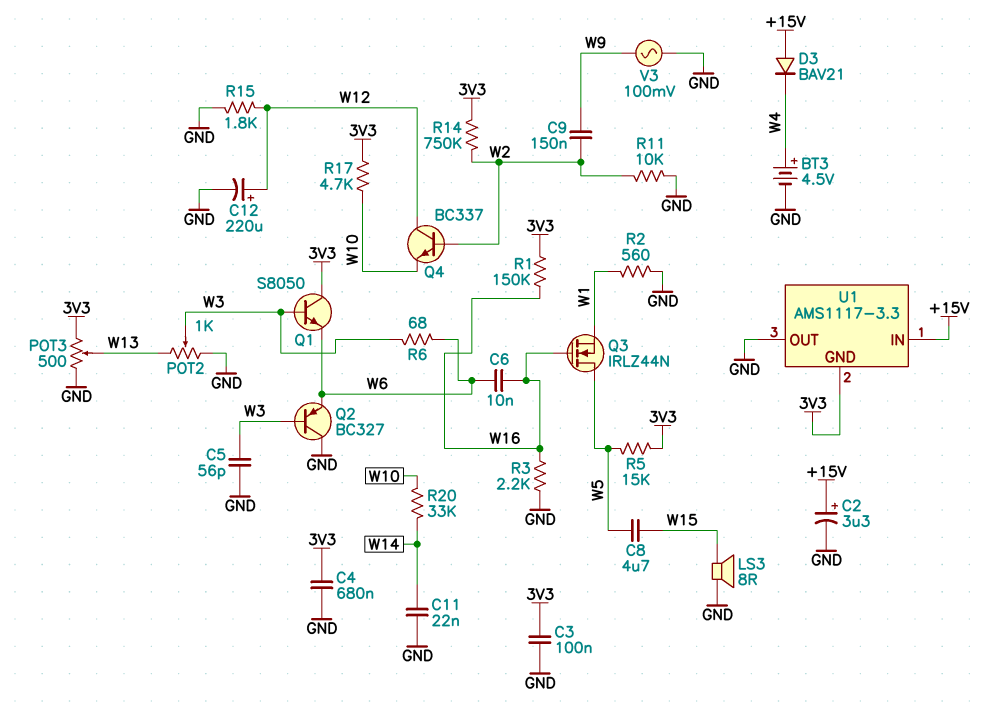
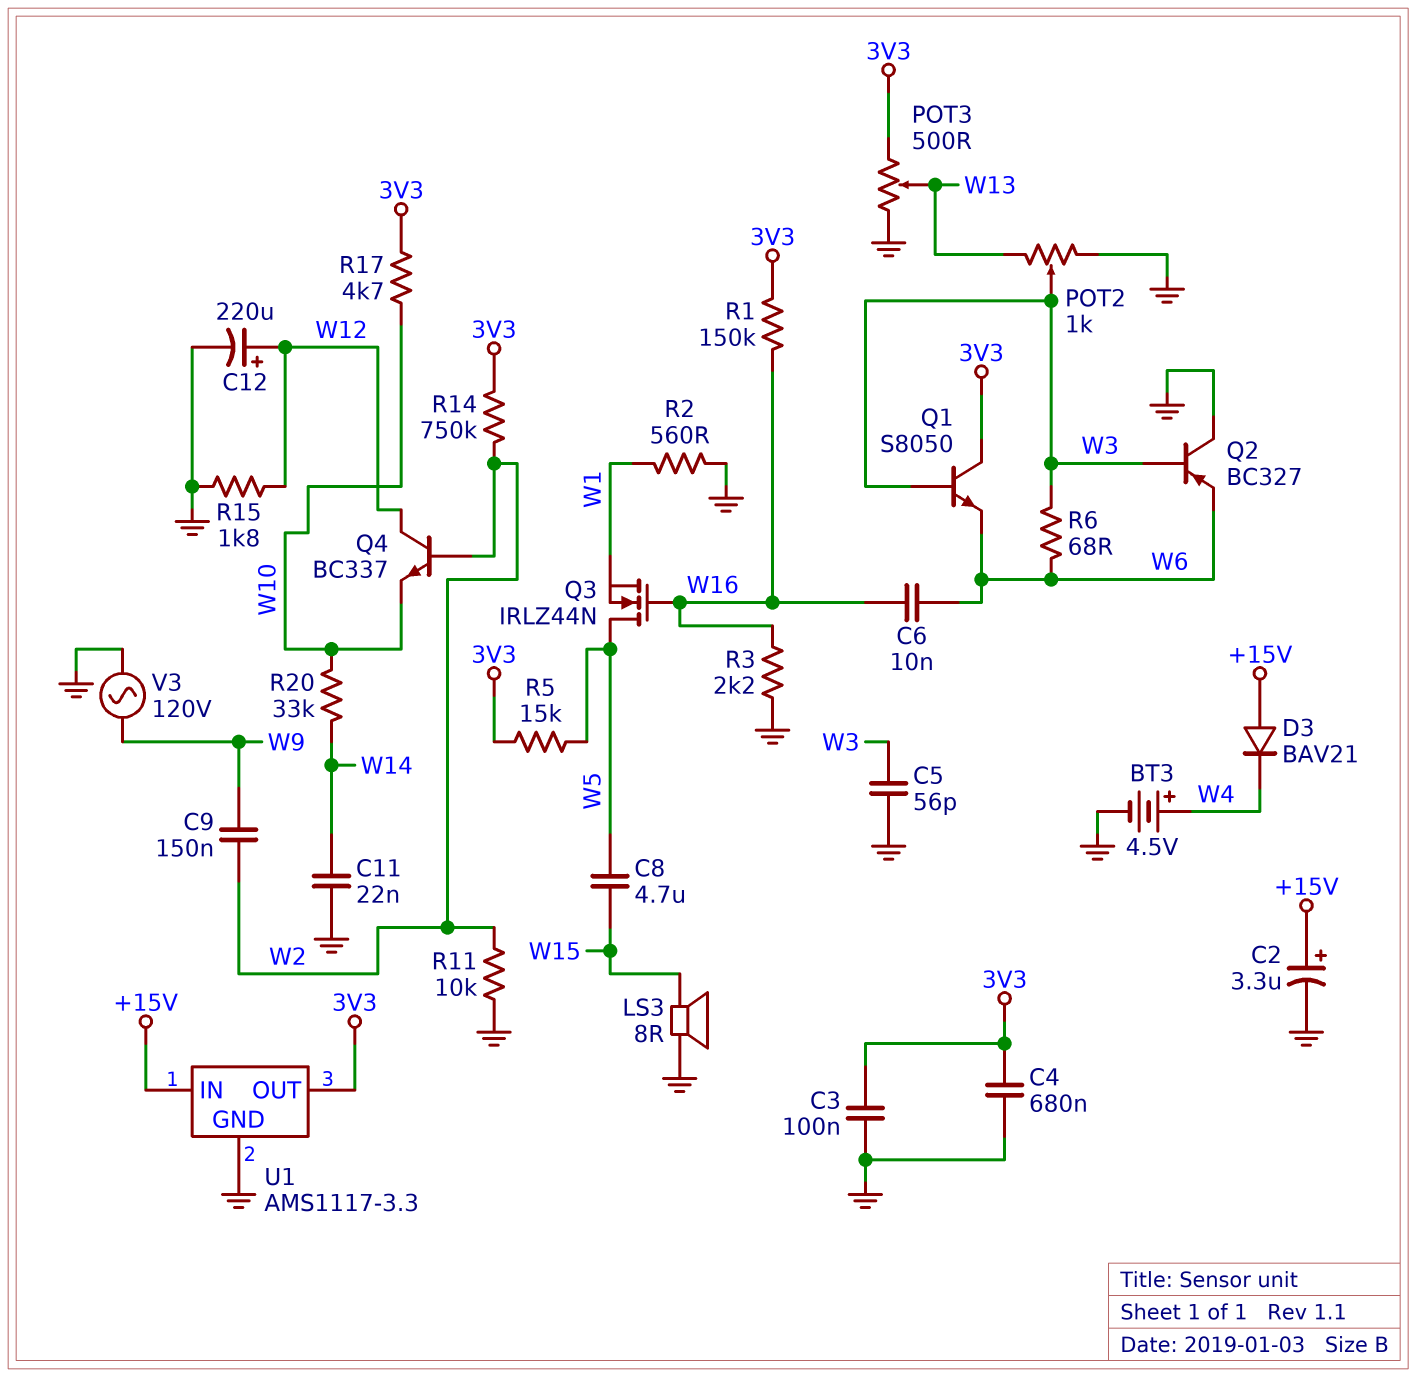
U1 pin GND: 3V3 -> GND
U1 pin OUT: GND -> 3V3
V3: AC 100mV (GND, W9) -> AC 120V (GND, W9)

